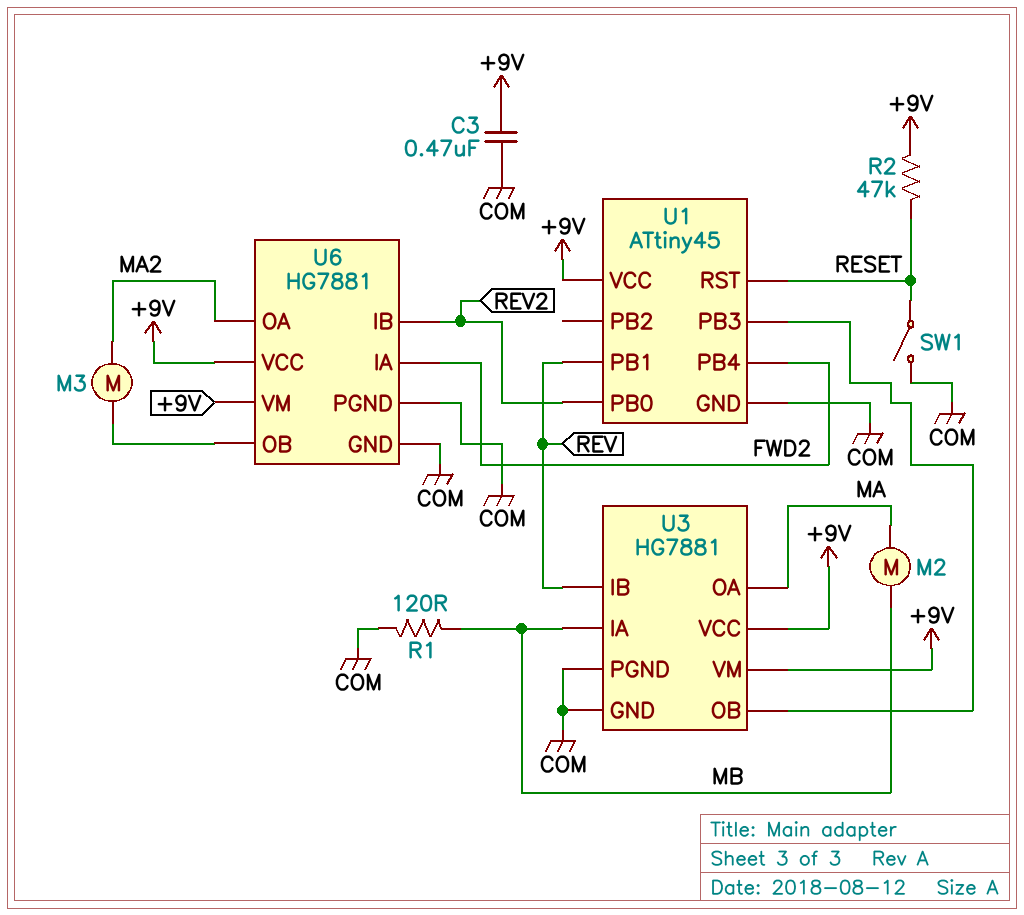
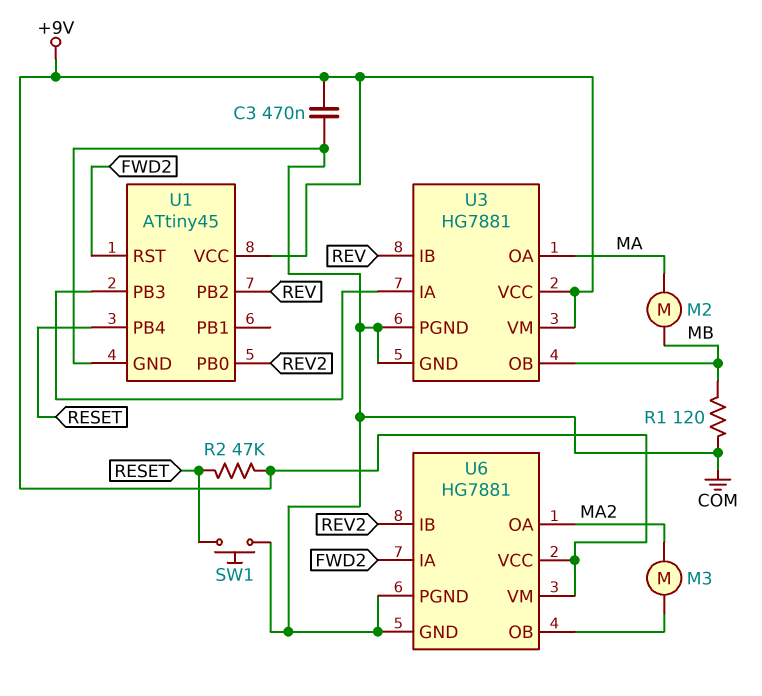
SW1: switch (COM, RESET) -> button (COM, RESET)
U1 pin PB1: REV -> none
U1 pin PB2: none -> REV
U1 pin PB4: FWD2 -> RESET
U1 pin RST: RESET -> FWD2
U3 pin IA: MB -> U1/PB3
U3 pin OB: U1/PB3 -> MB

